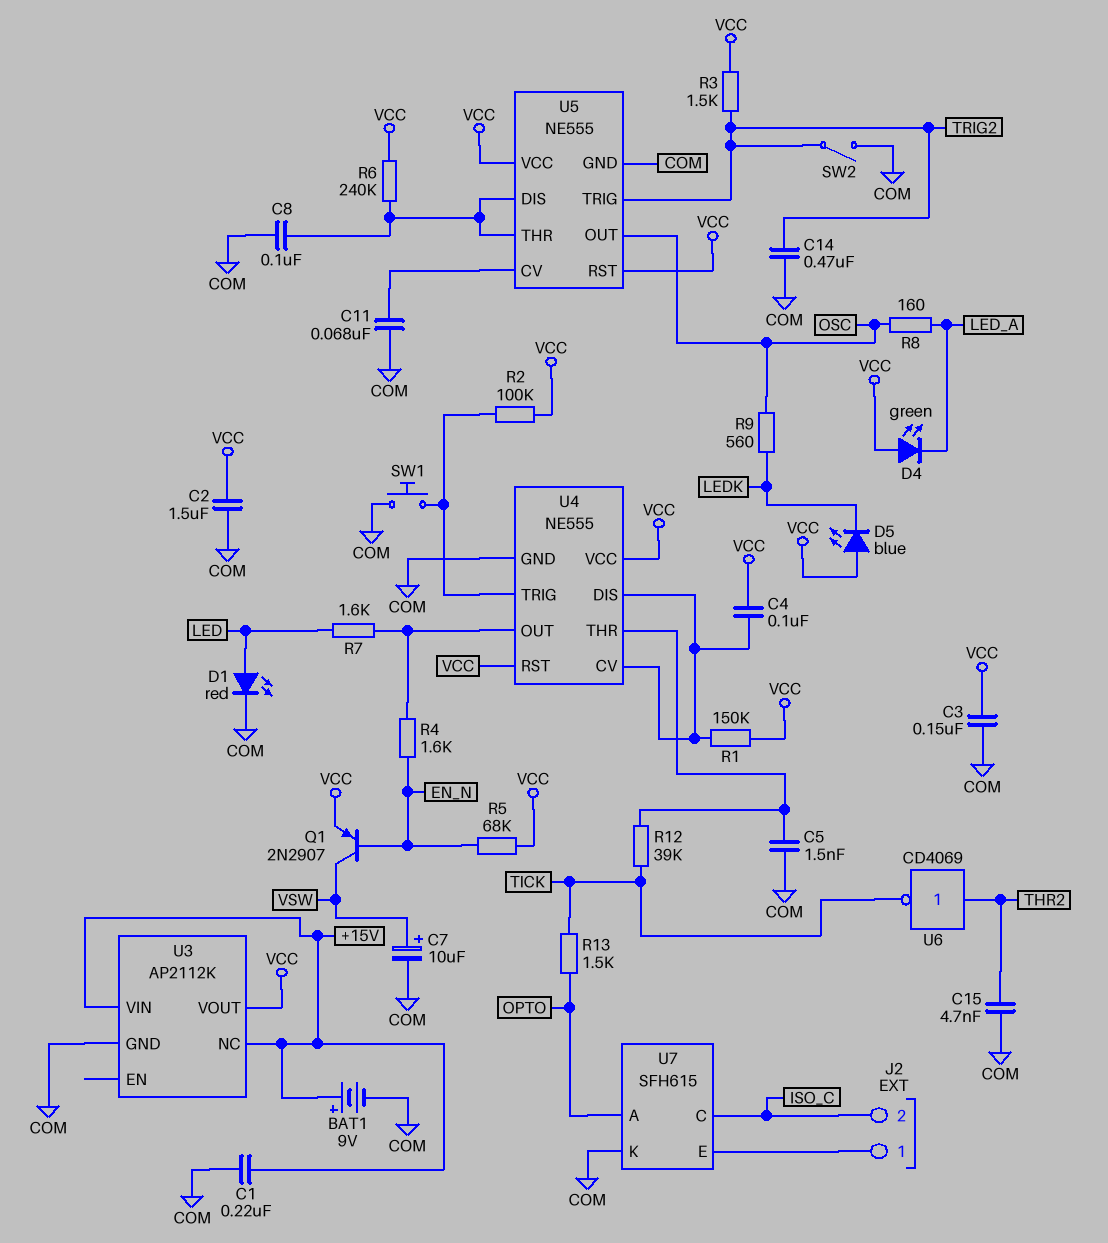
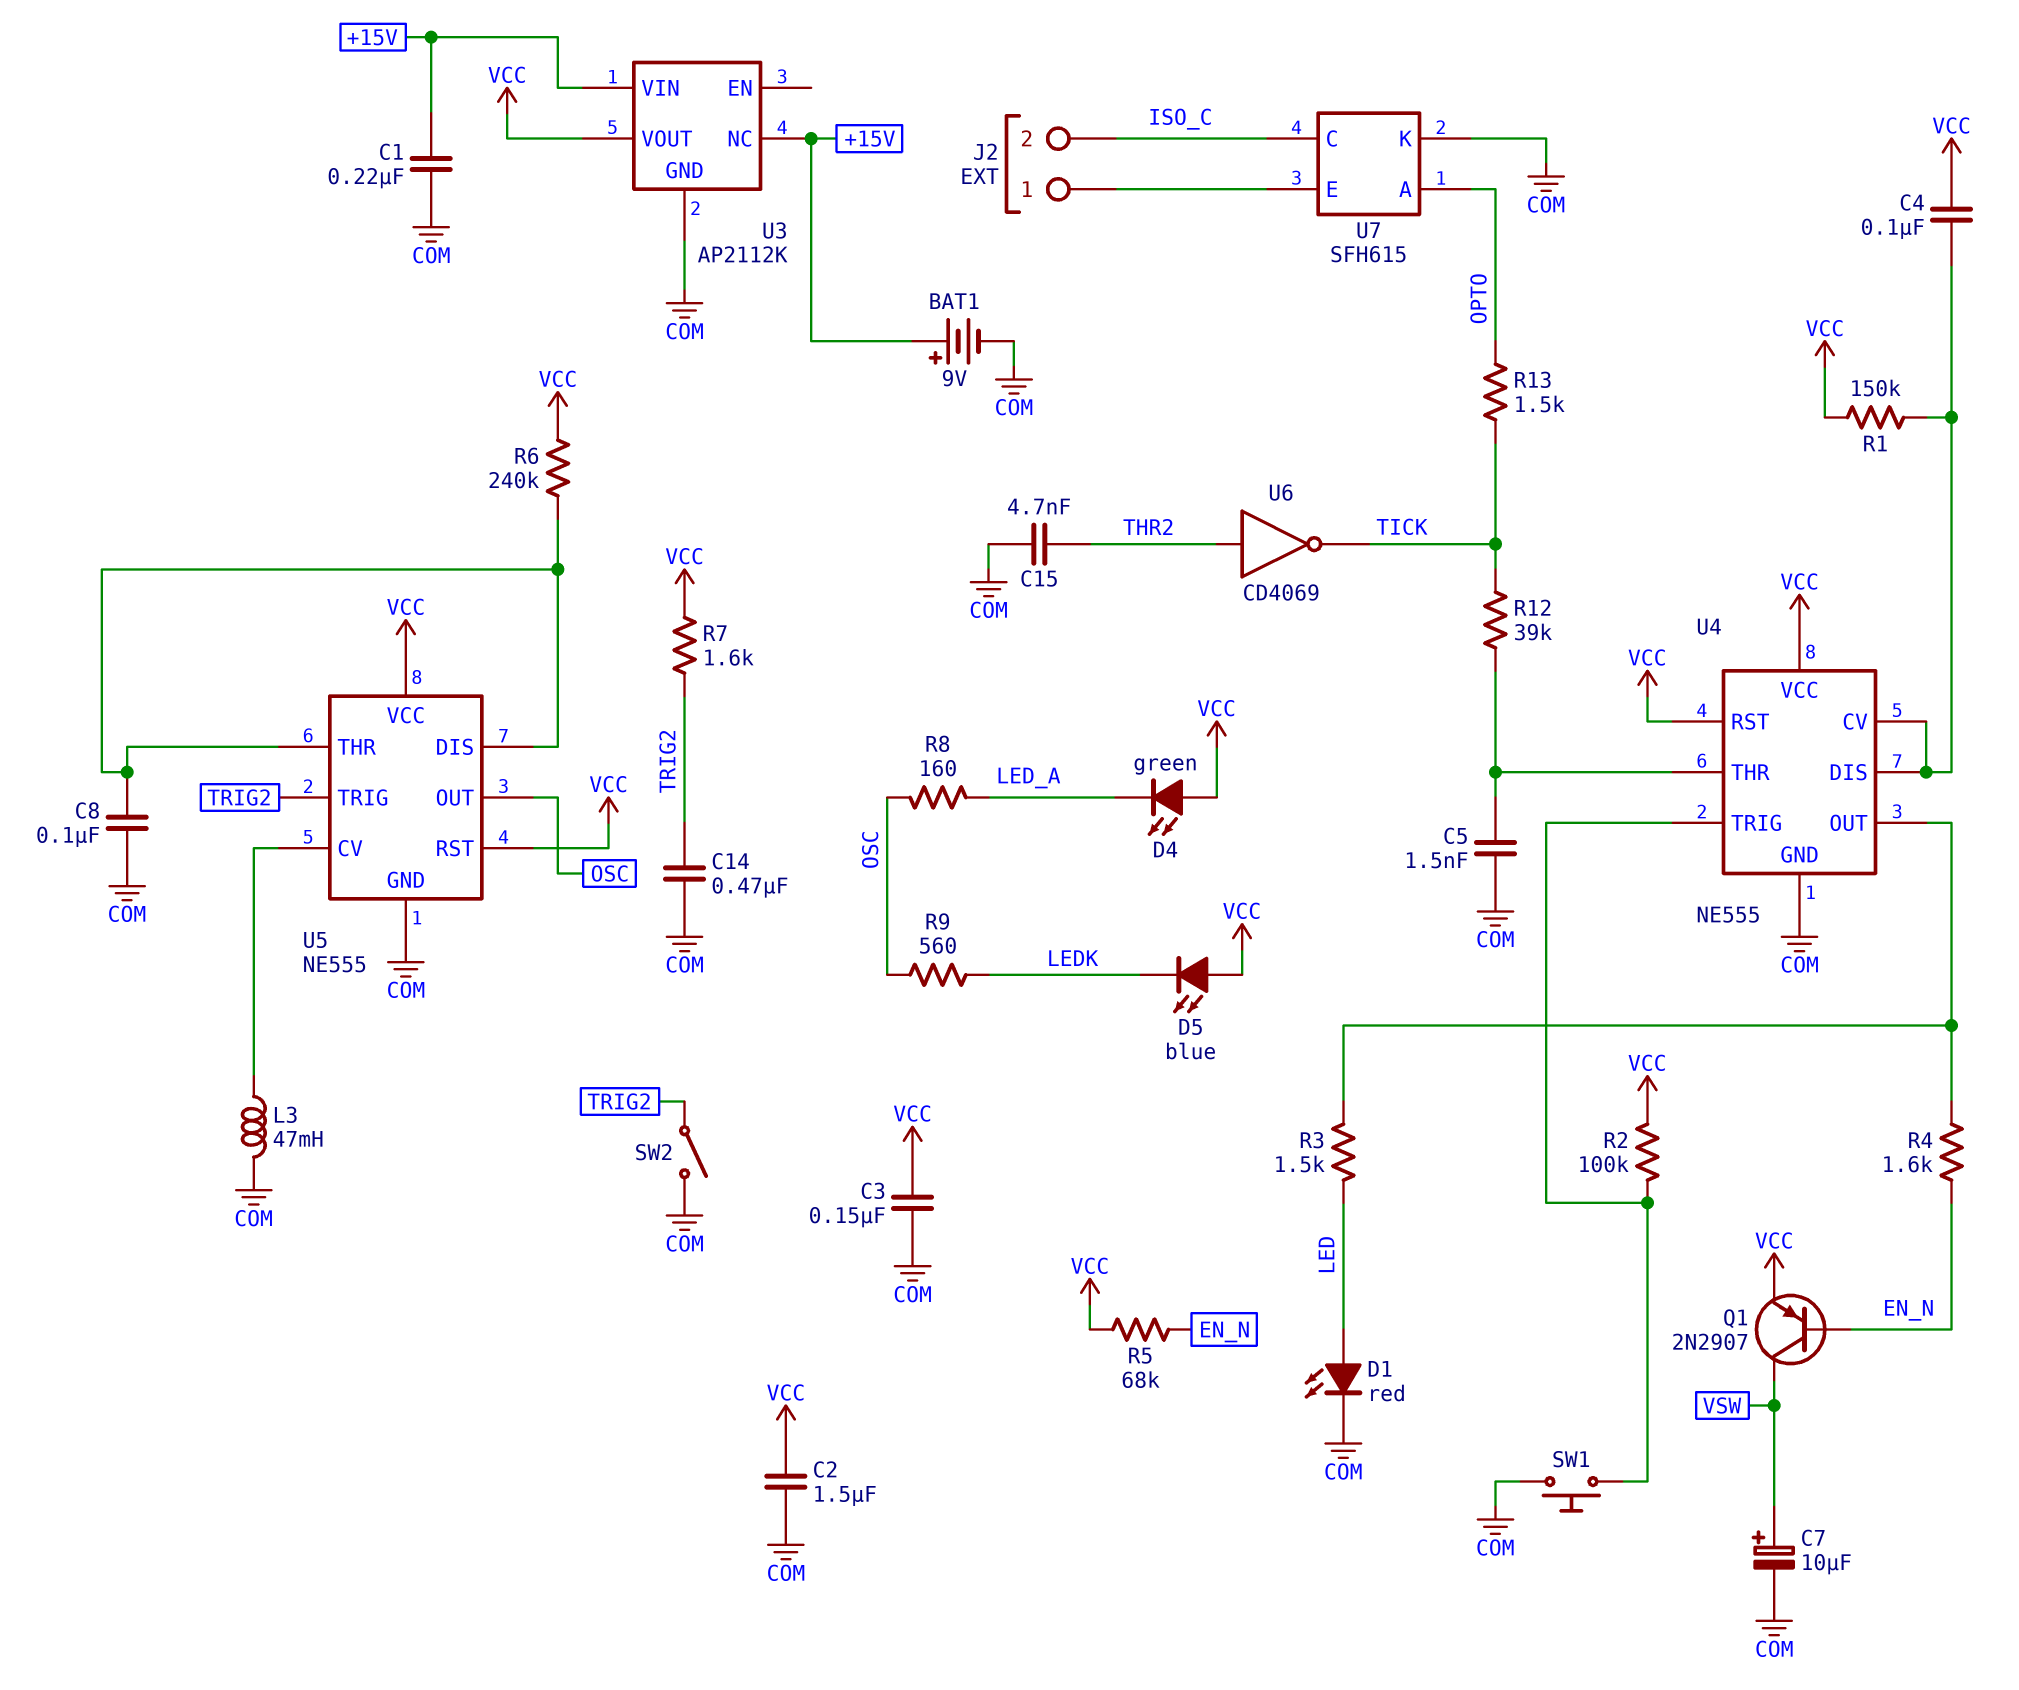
C11: 68nF (COM, U5/CV) -> none
L3: none -> 47mH (COM, U5/CV)
R3: 1.5k (TRIG2, VCC) -> 1.5k (LED, U4/OUT)
R7: 1.6k (LED, U4/OUT) -> 1.6k (TRIG2, VCC)

